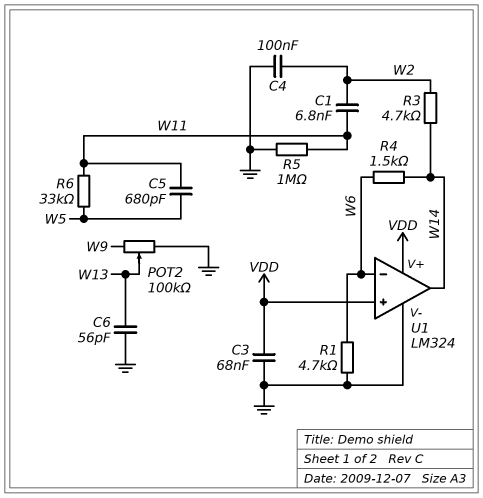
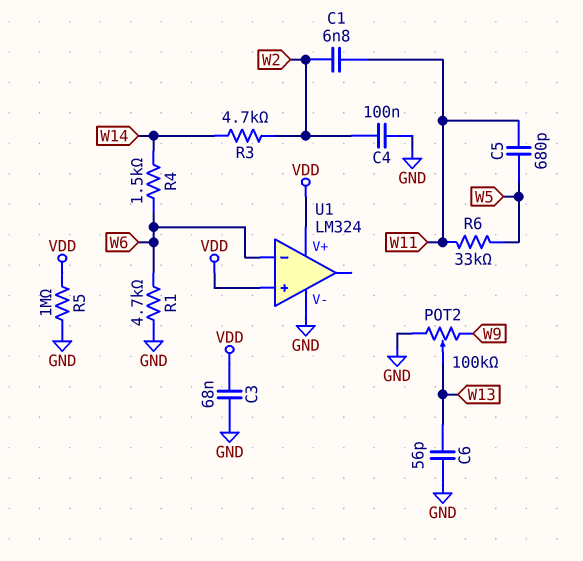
R5: 1M (GND, W11) -> 1M (GND, VDD)
U1 pin out: W14 -> none

